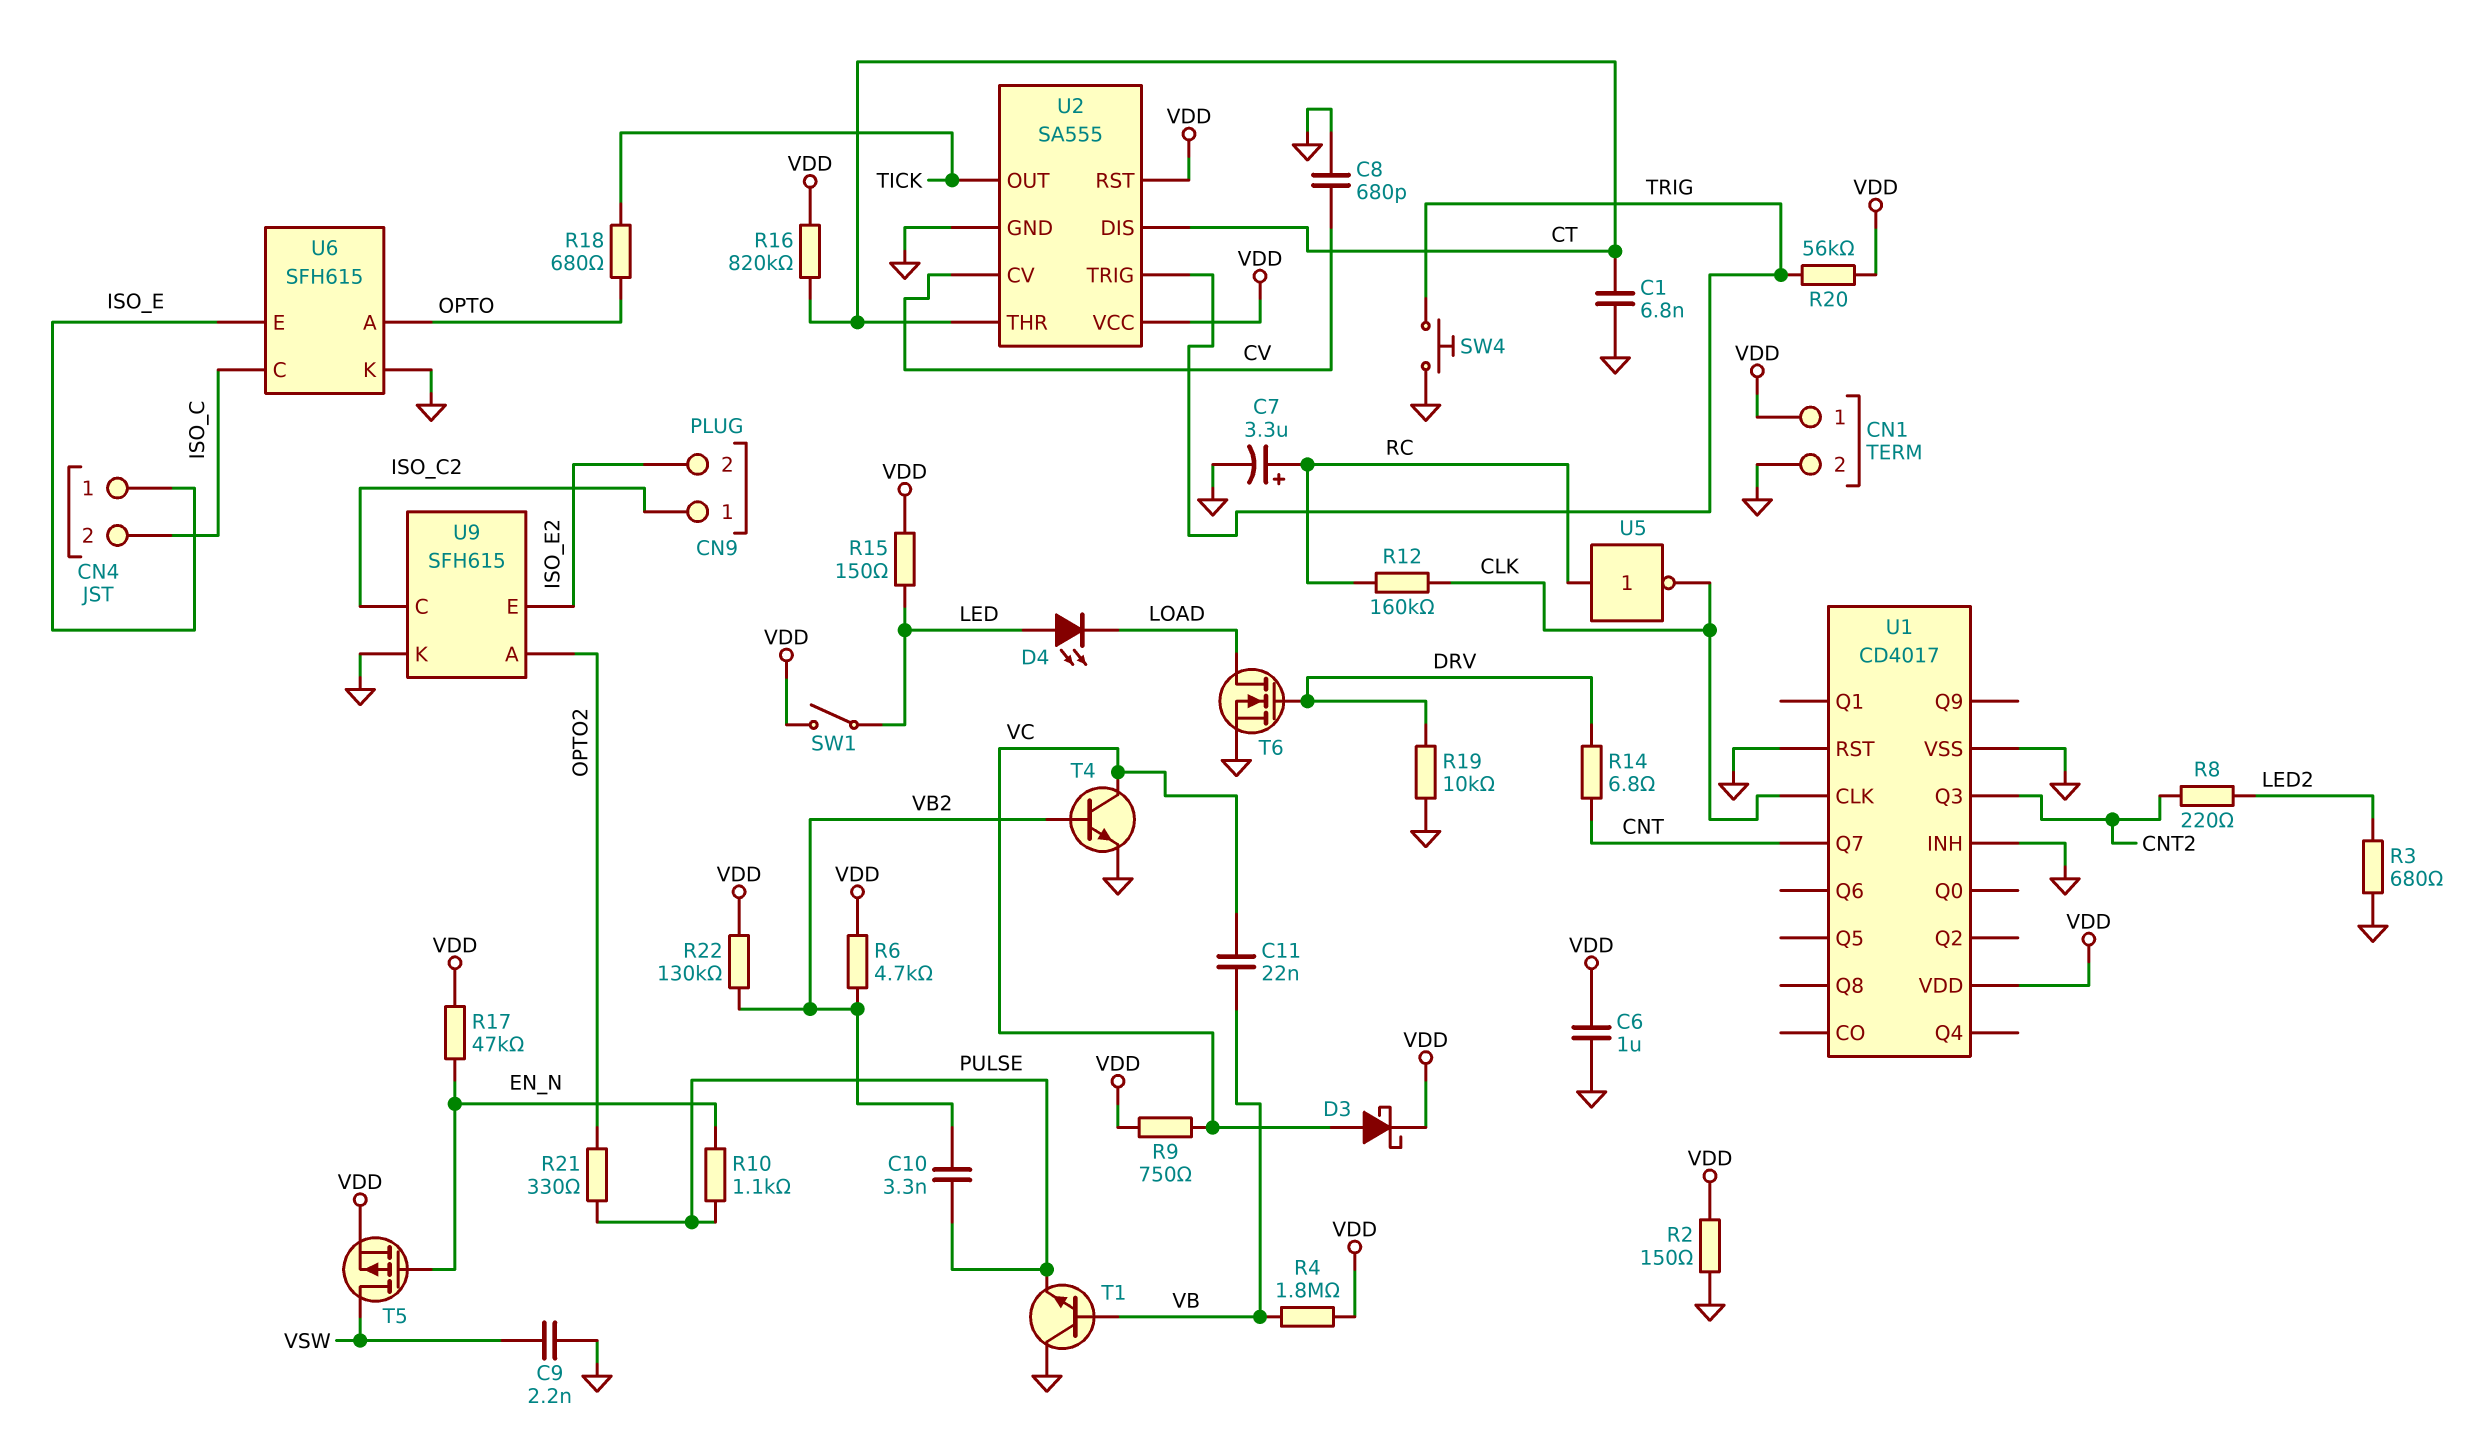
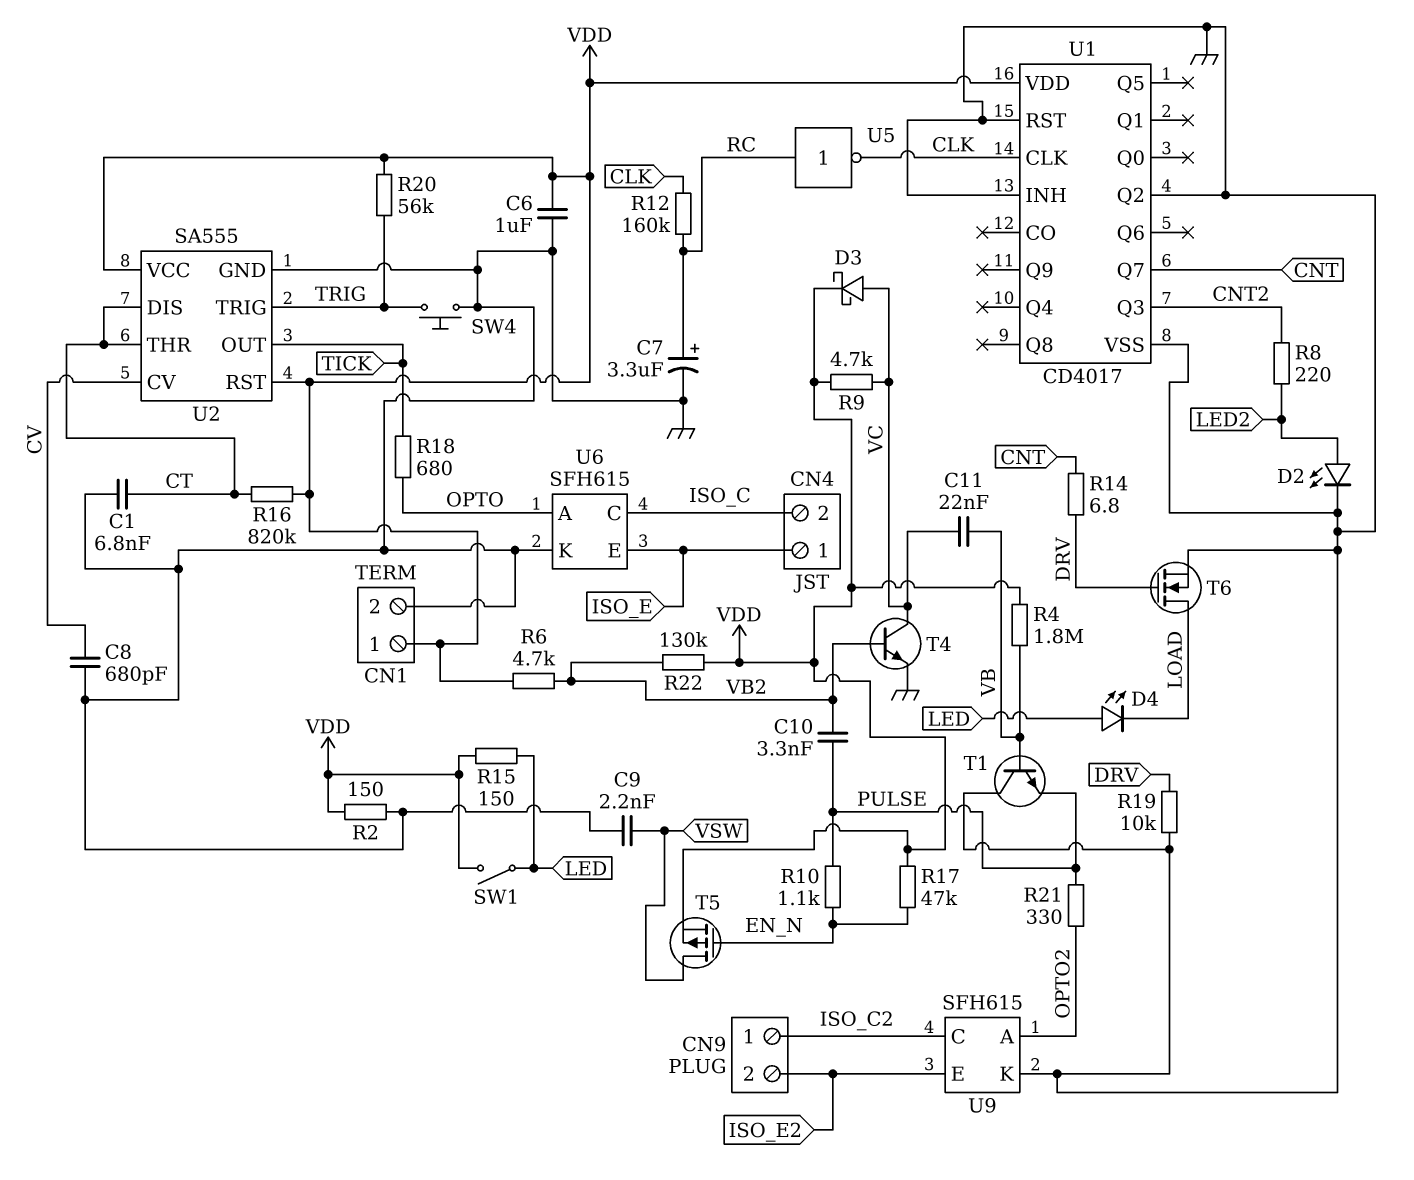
D2: none -> LED (A LED2, K GND)
R3: 680 (GND, LED2) -> none
R9: 750 (VC, VDD) -> 4.7k (VC, VDD)
U1 pin Q2: none -> GND

